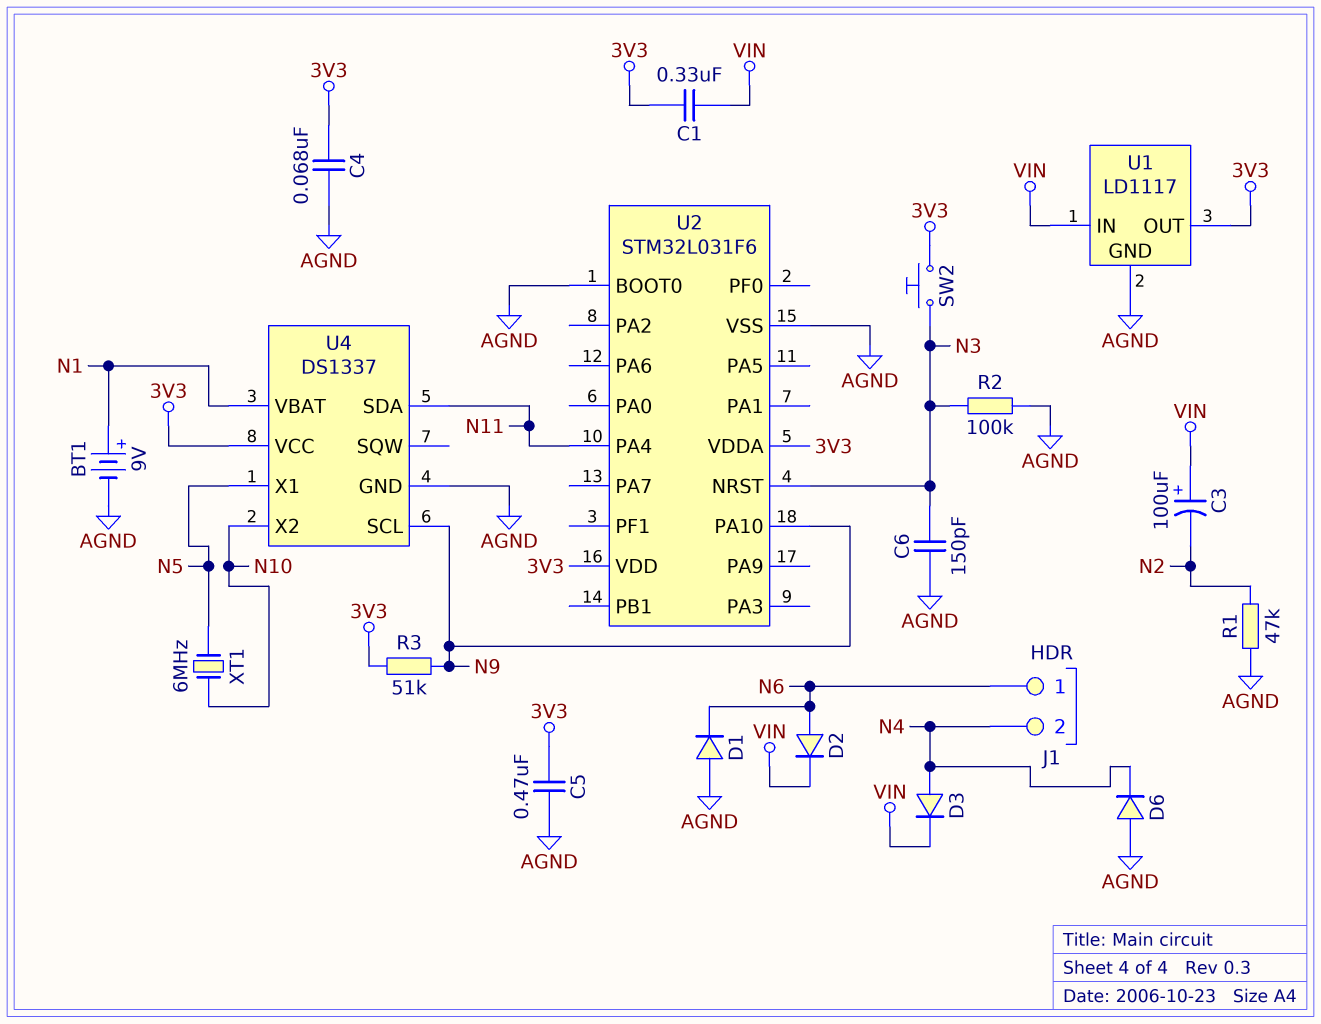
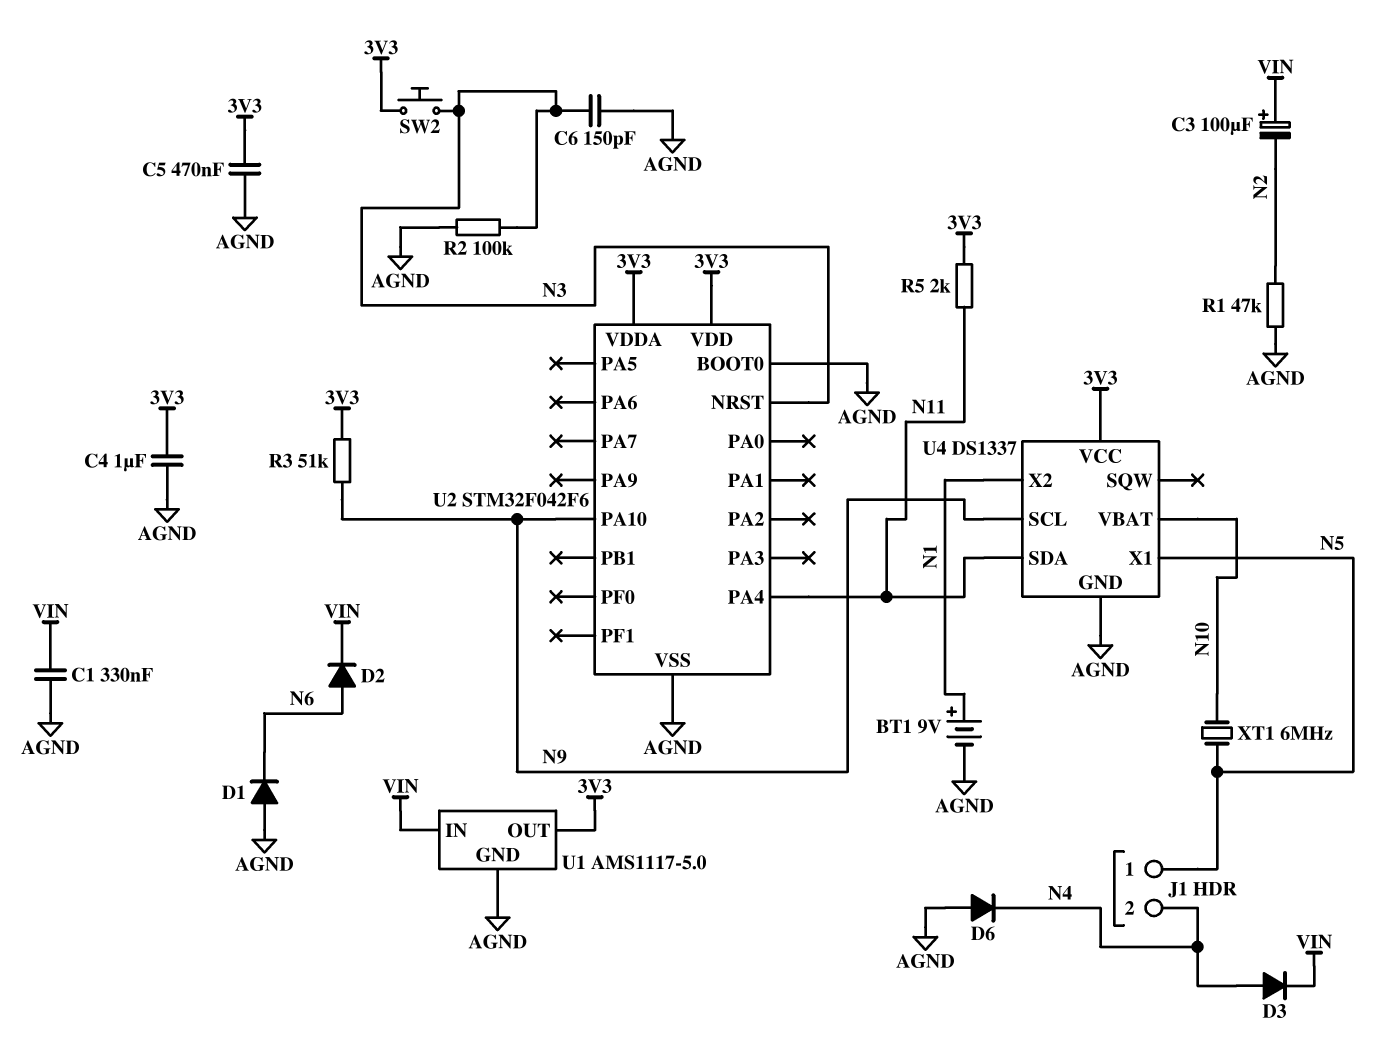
C1: 330nF (3V3, VIN) -> 330nF (AGND, VIN)
C4: 68nF (3V3, AGND) -> 1uF (3V3, AGND)
J1 pin 1: N6 -> N5
R5: none -> 2k (3V3, N11)
U1: LD1117 -> AMS1117-5.0
U2: STM32L031F6 -> STM32F042F6
U4 pin VBAT: N1 -> N10
U4 pin X2: N10 -> N1

